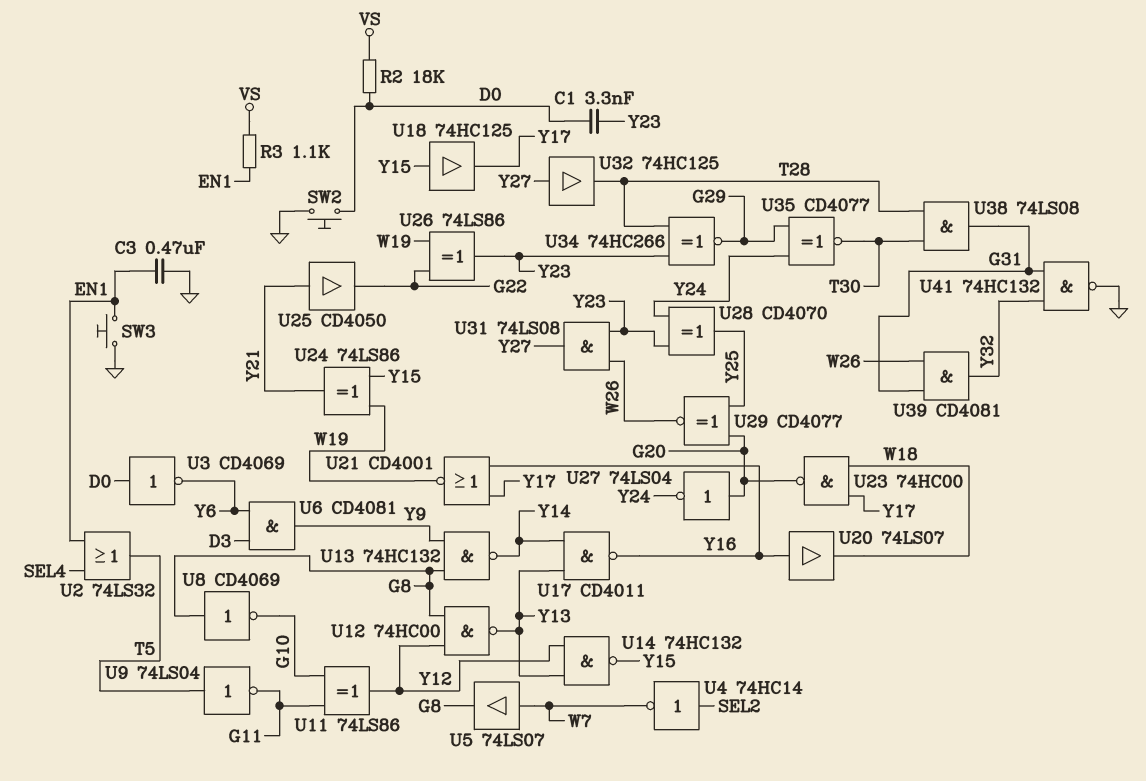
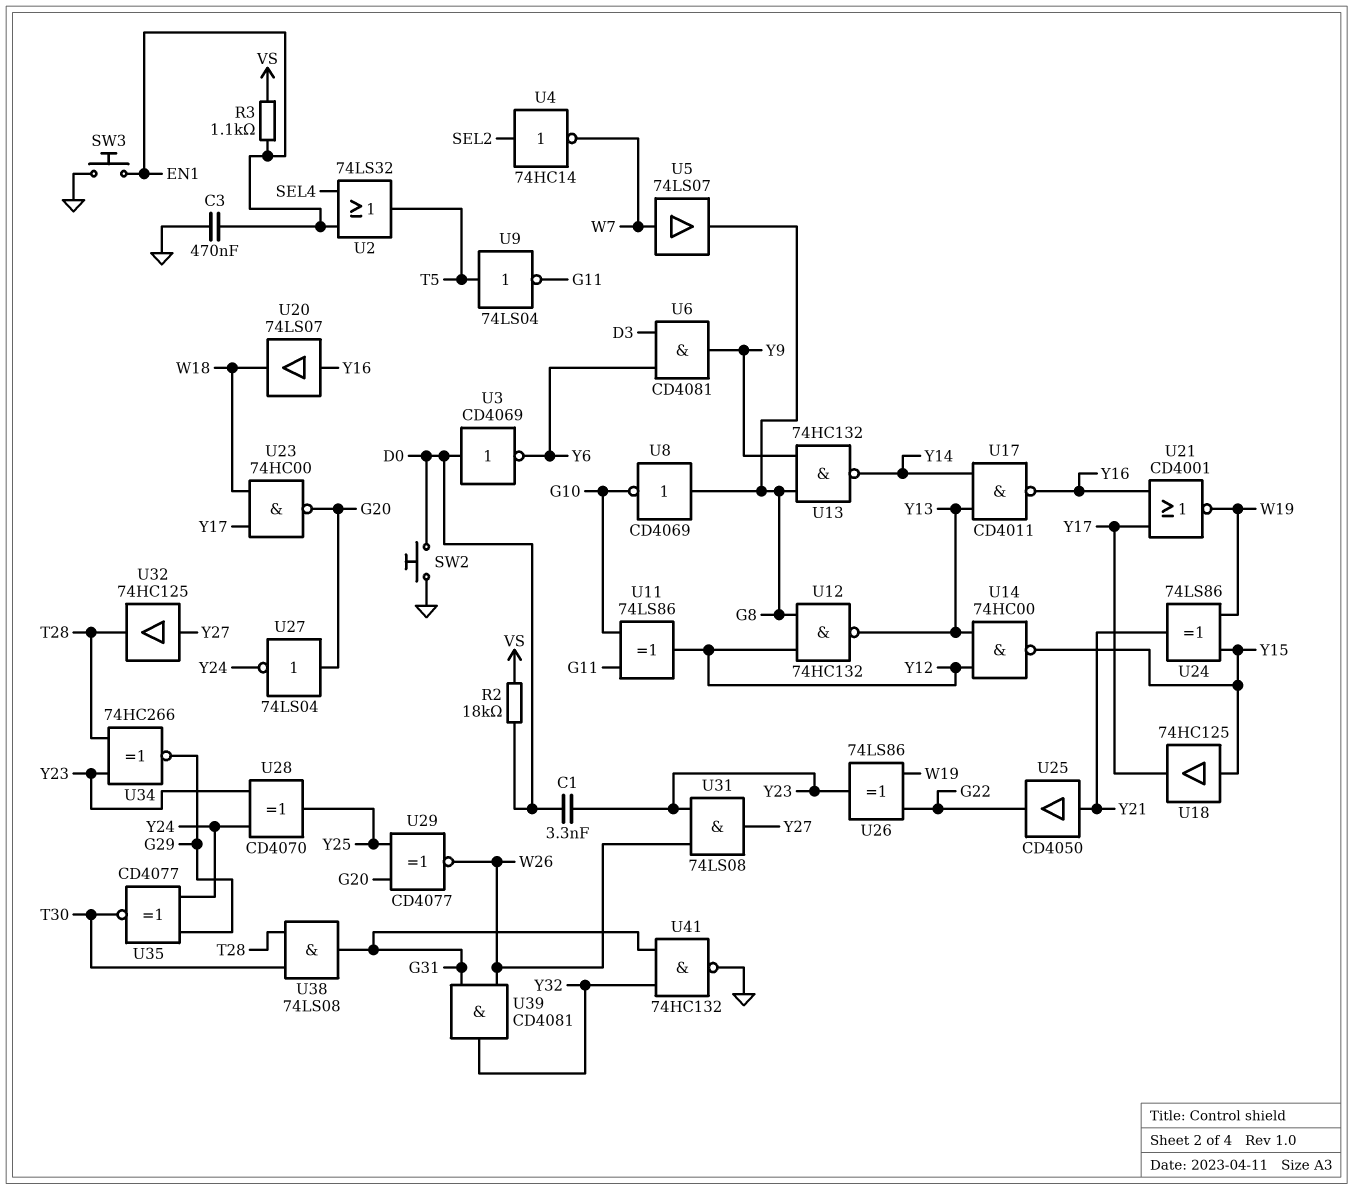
U12: NAND 74HC00 (in G8, in Y12, out Y13) -> NAND 74HC132 (in G8, in Y12, out Y13)
U14: NAND 74HC132 (in Y12, in Y13, out Y15) -> NAND 74HC00 (in Y12, in Y13, out Y15)

